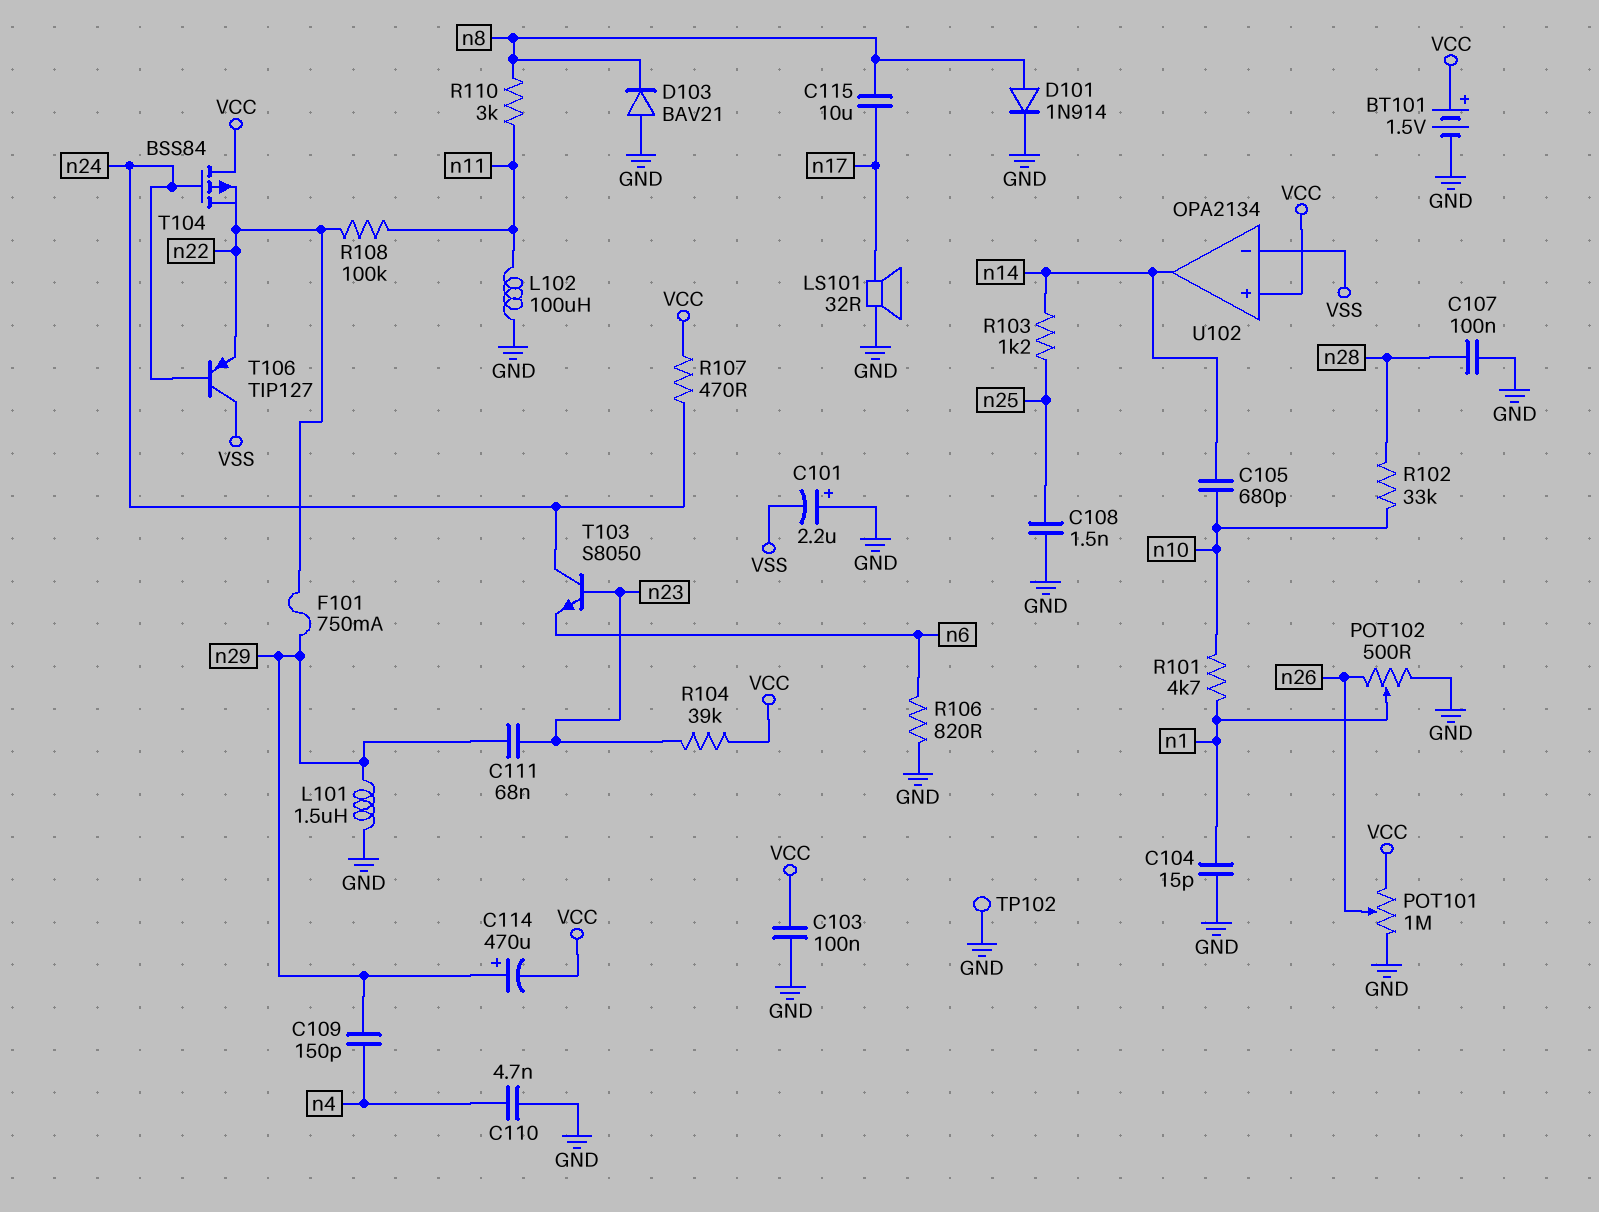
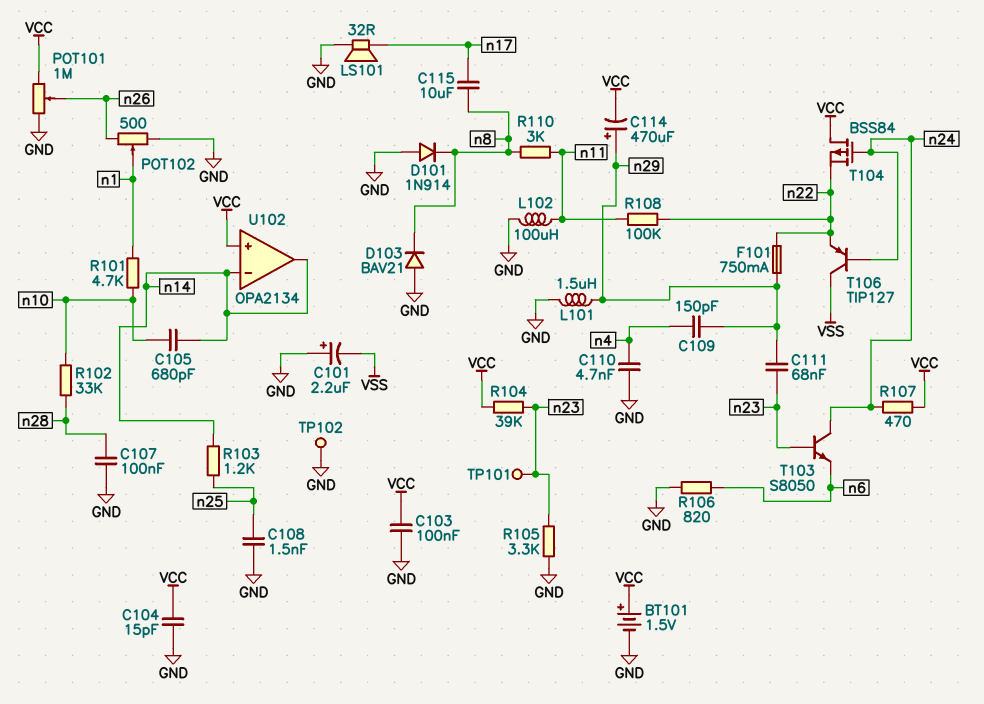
C104: 15pF (GND, n1) -> 15pF (GND, VCC)
D101: diode 1N914 (A n8, K GND) -> diode 1N914 (A GND, K n8)
R105: none -> 3.3k (GND, n23)
TP101: none -> test point (n23)
U102 pin in-: VSS -> n14

